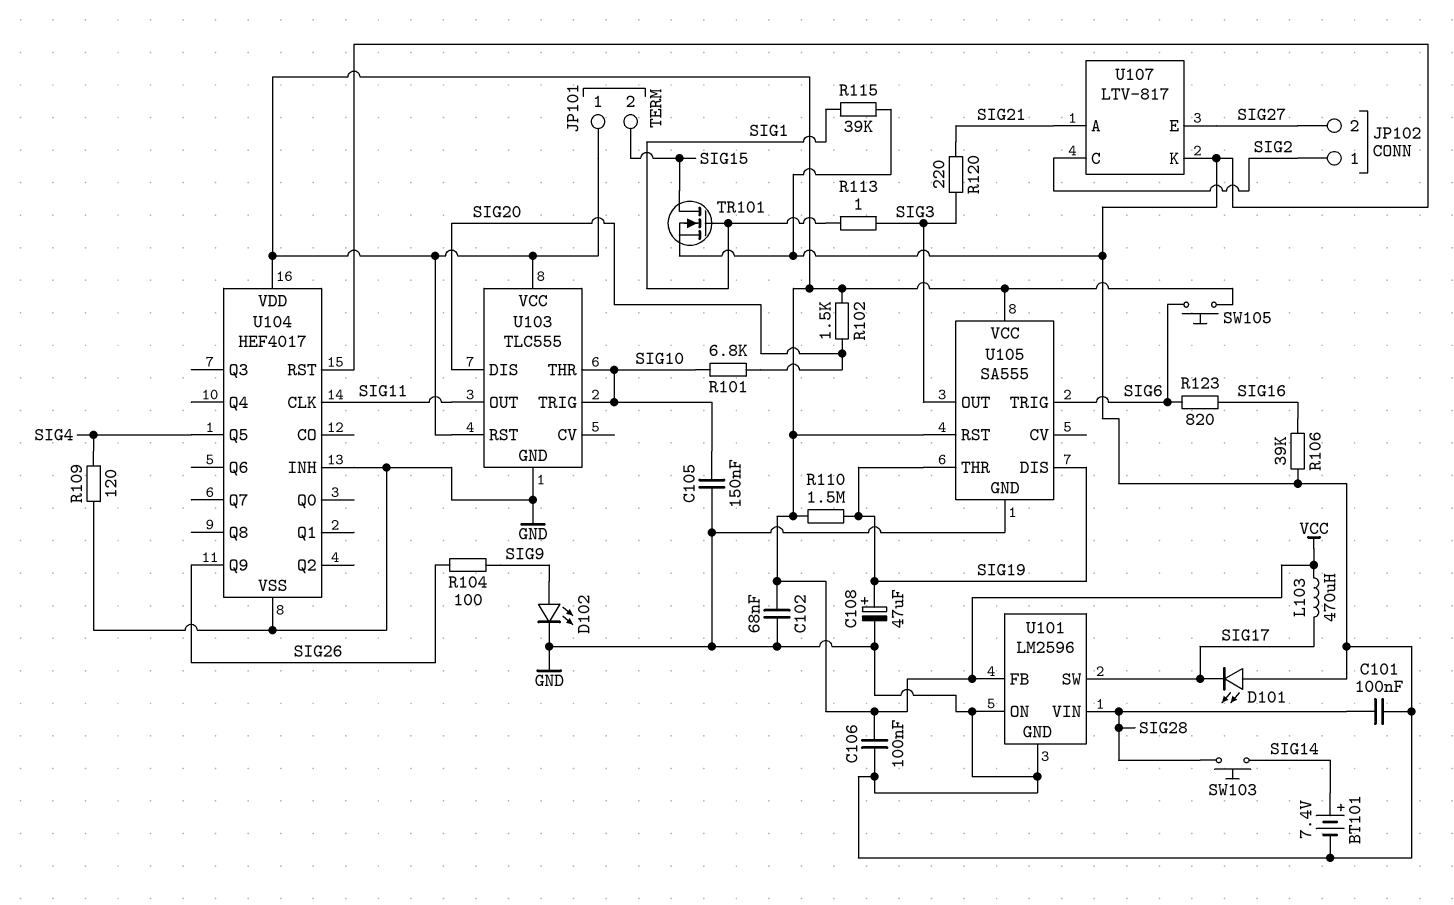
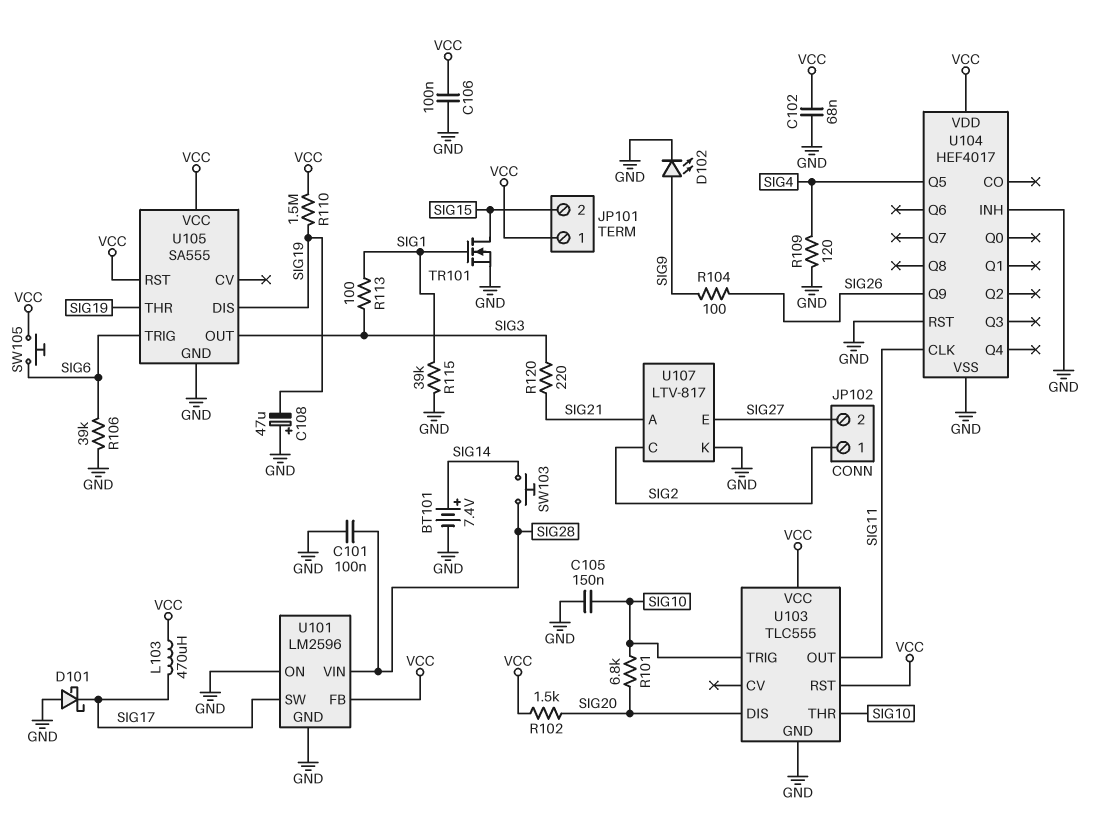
C108: 47uF (plus SIG19, minus GND) -> 47uF (plus GND, minus SIG19)
D101: LED (A GND, K SIG17) -> schottky (A GND, K SIG17)
R106: 39k (GND, SIG16) -> 39k (GND, SIG6)
R113: 1 (SIG1, SIG3) -> 100 (SIG1, SIG3)
R123: 820 (SIG6, SIG16) -> none

